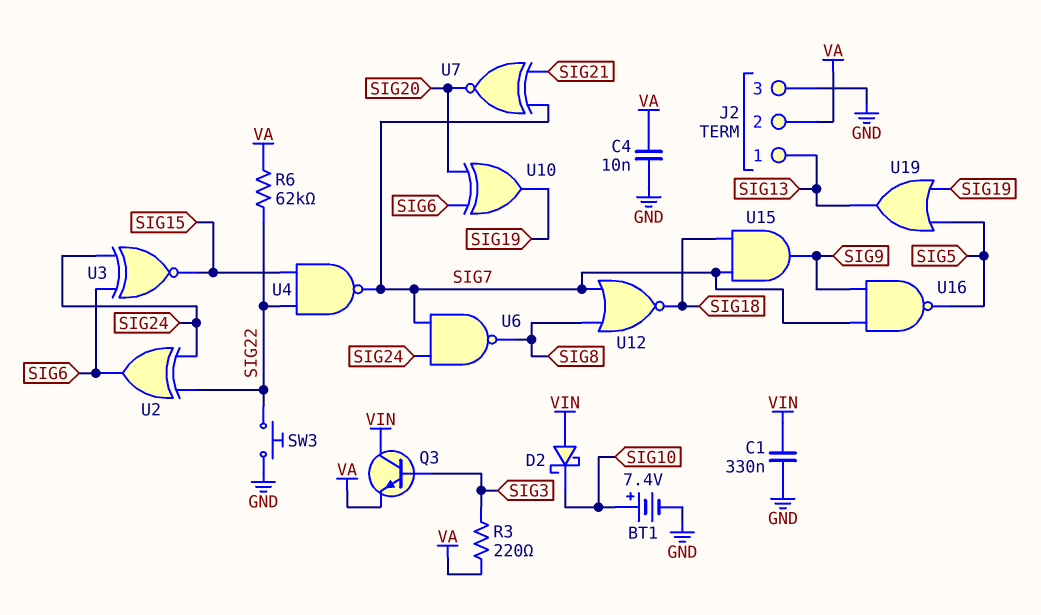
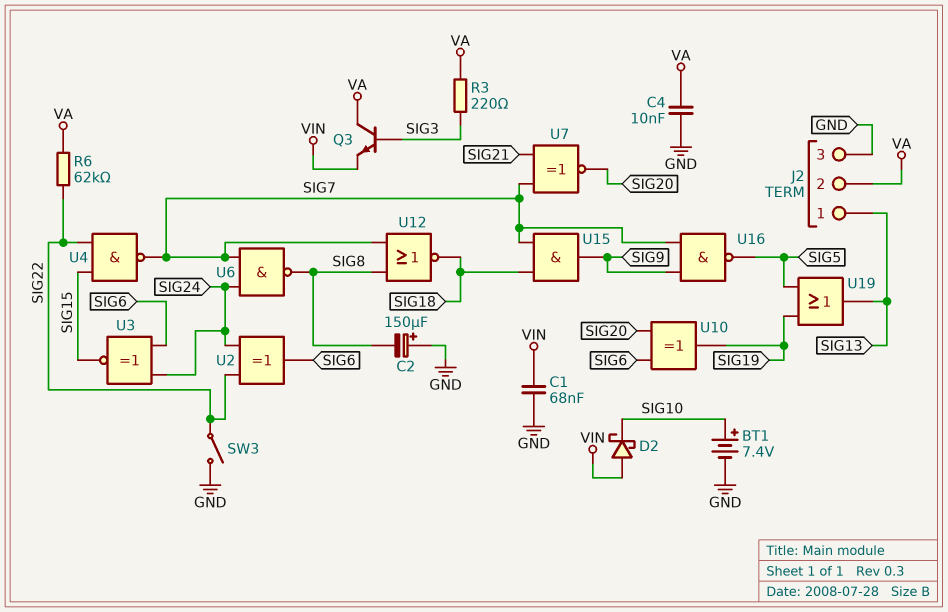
C1: 330nF (GND, VIN) -> 68nF (GND, VIN)
C2: none -> 150uF (plus GND, minus SIG8)
Q3: NPN (B SIG3, C VIN, E VA) -> NPN (B SIG3, C VA, E VIN)
SW3: button (GND, SIG22) -> switch (GND, SIG22)

